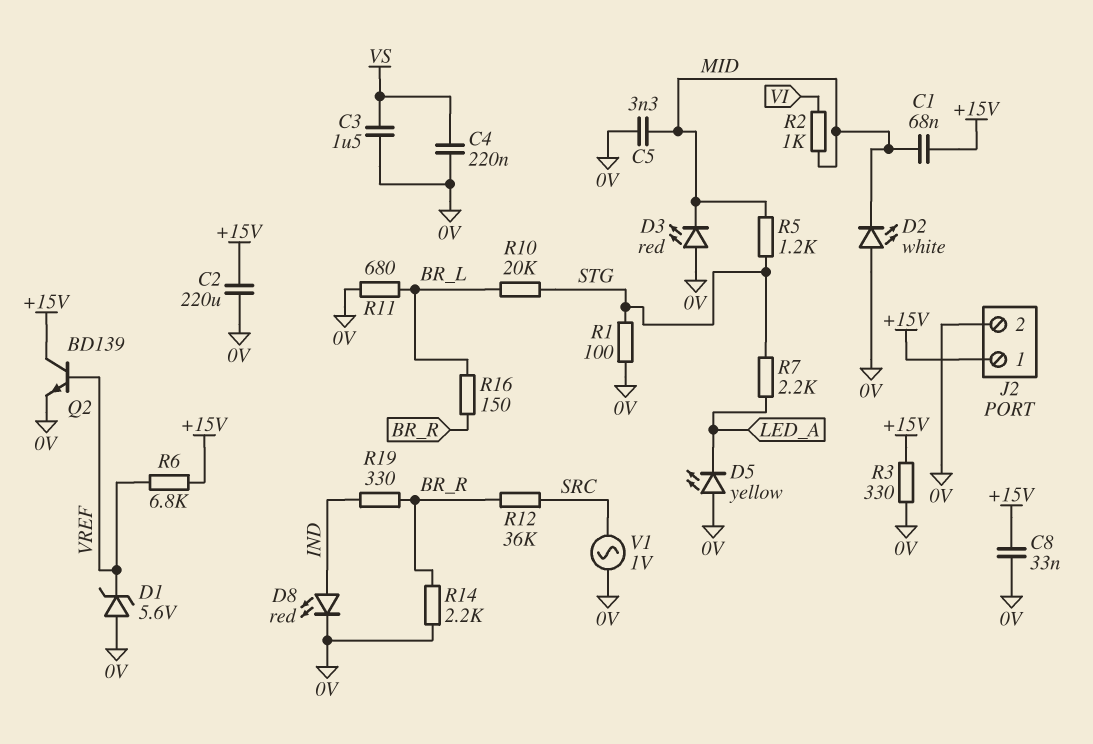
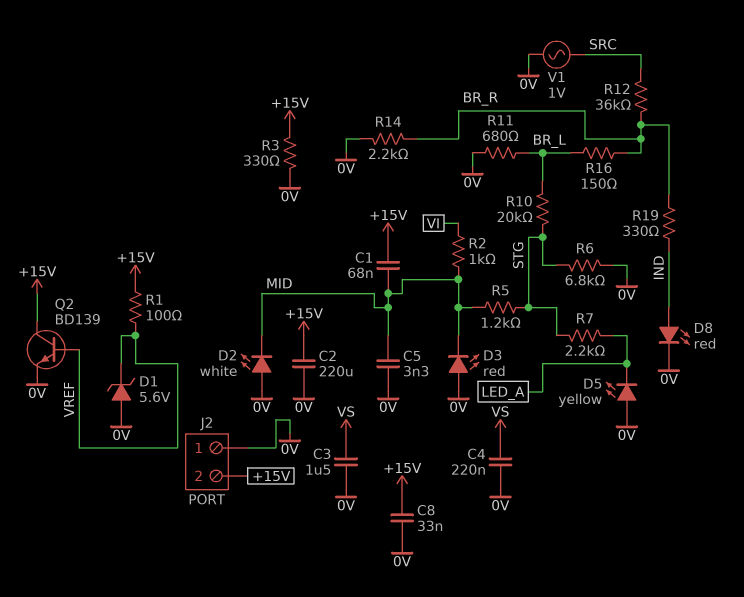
J2 pin 1: +15V -> 0V
J2 pin 2: 0V -> +15V
R1: 100 (0V, STG) -> 100 (+15V, VREF)
R6: 6.8k (+15V, VREF) -> 6.8k (0V, STG)

